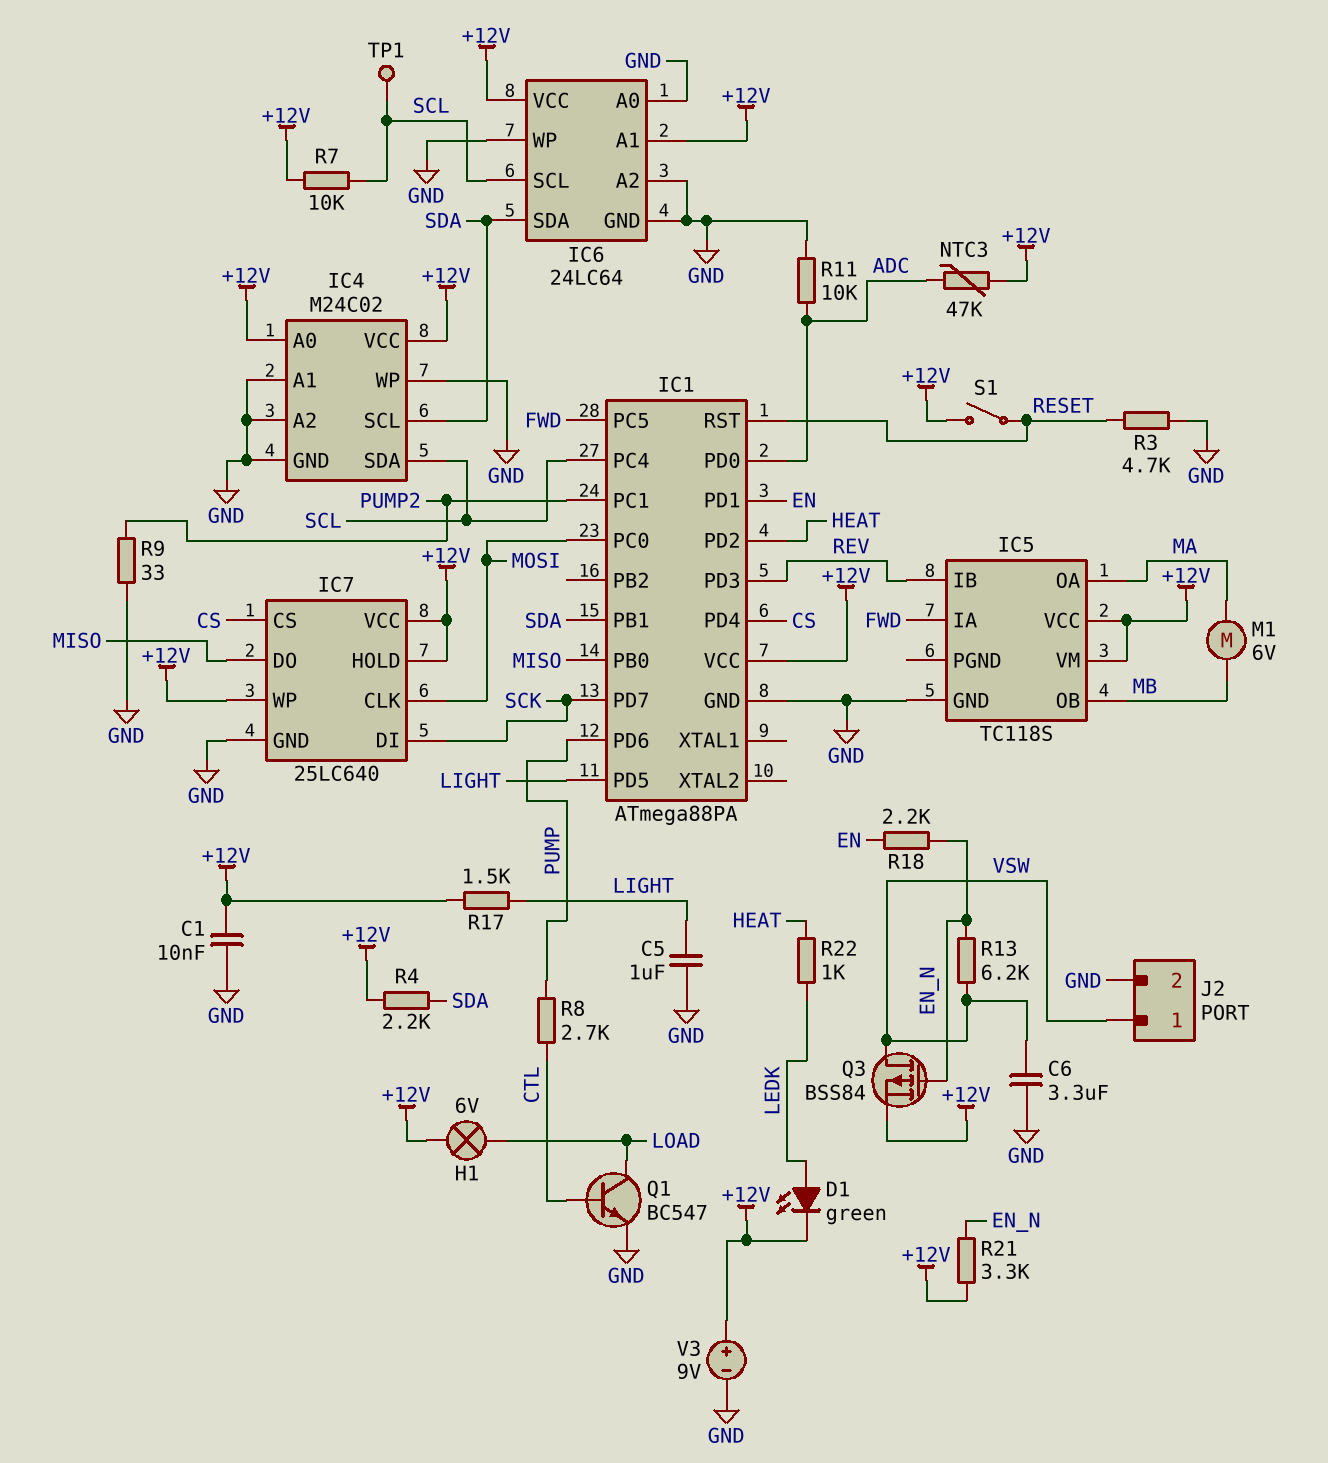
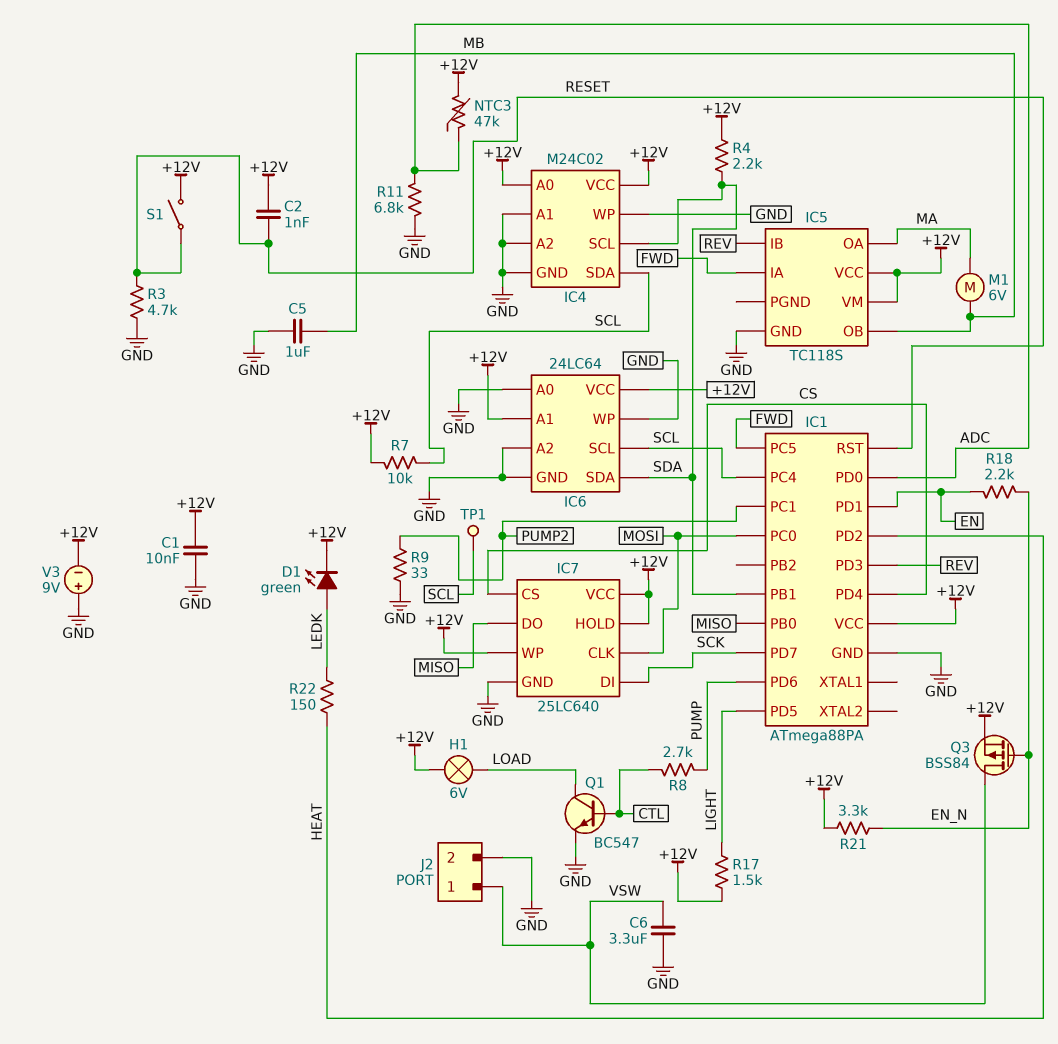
C2: none -> 1nF (+12V, RESET)
C5: 1uF (GND, LIGHT) -> 1uF (GND, MB)
R11: 10k (ADC, GND) -> 6.8k (ADC, GND)
R13: 6.2k (EN_N, VSW) -> none
R22: 1k (HEAT, LEDK) -> 150 (HEAT, LEDK)
V3: 9V (plus +12V, minus GND) -> 9V (plus GND, minus +12V)

